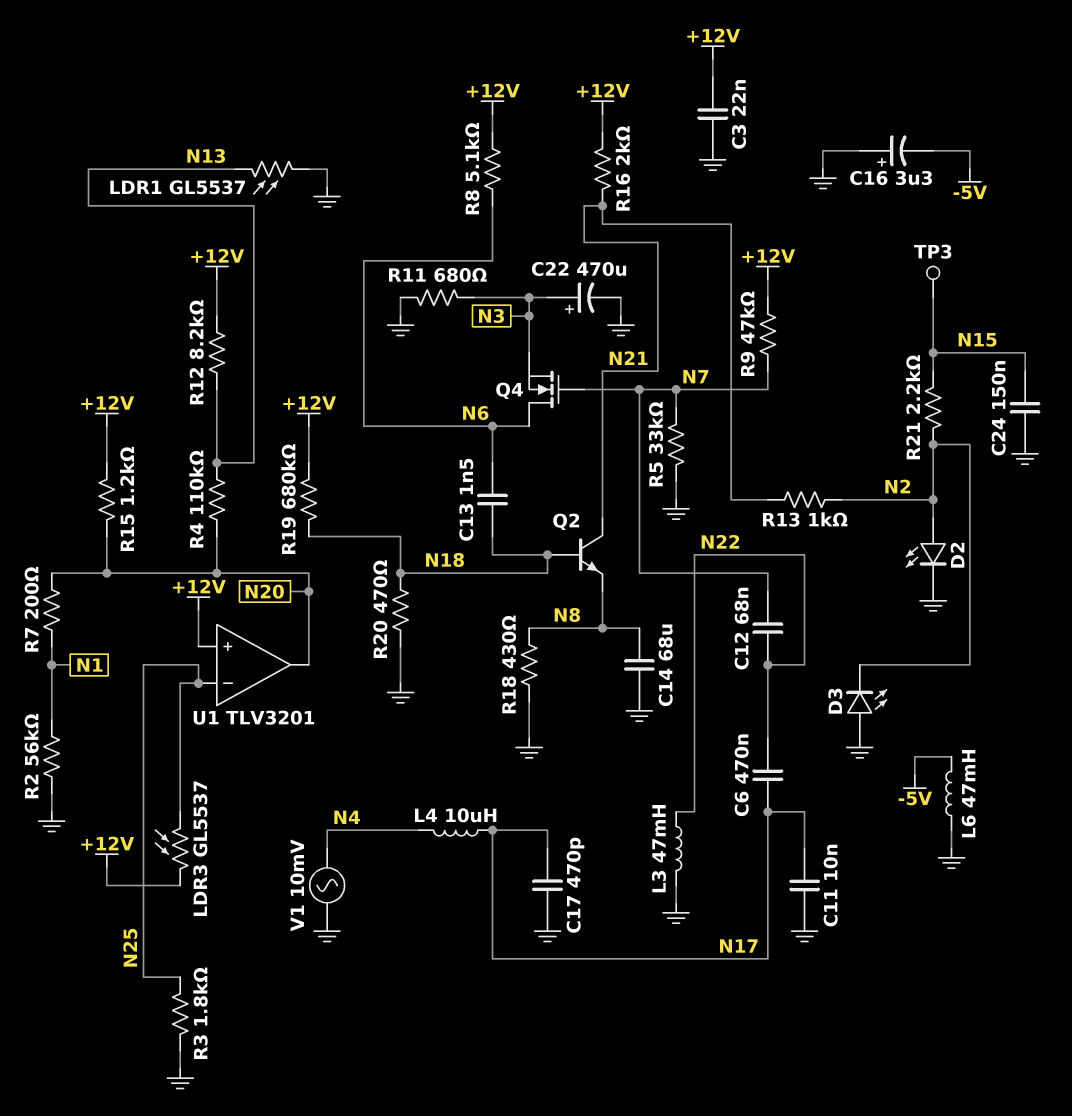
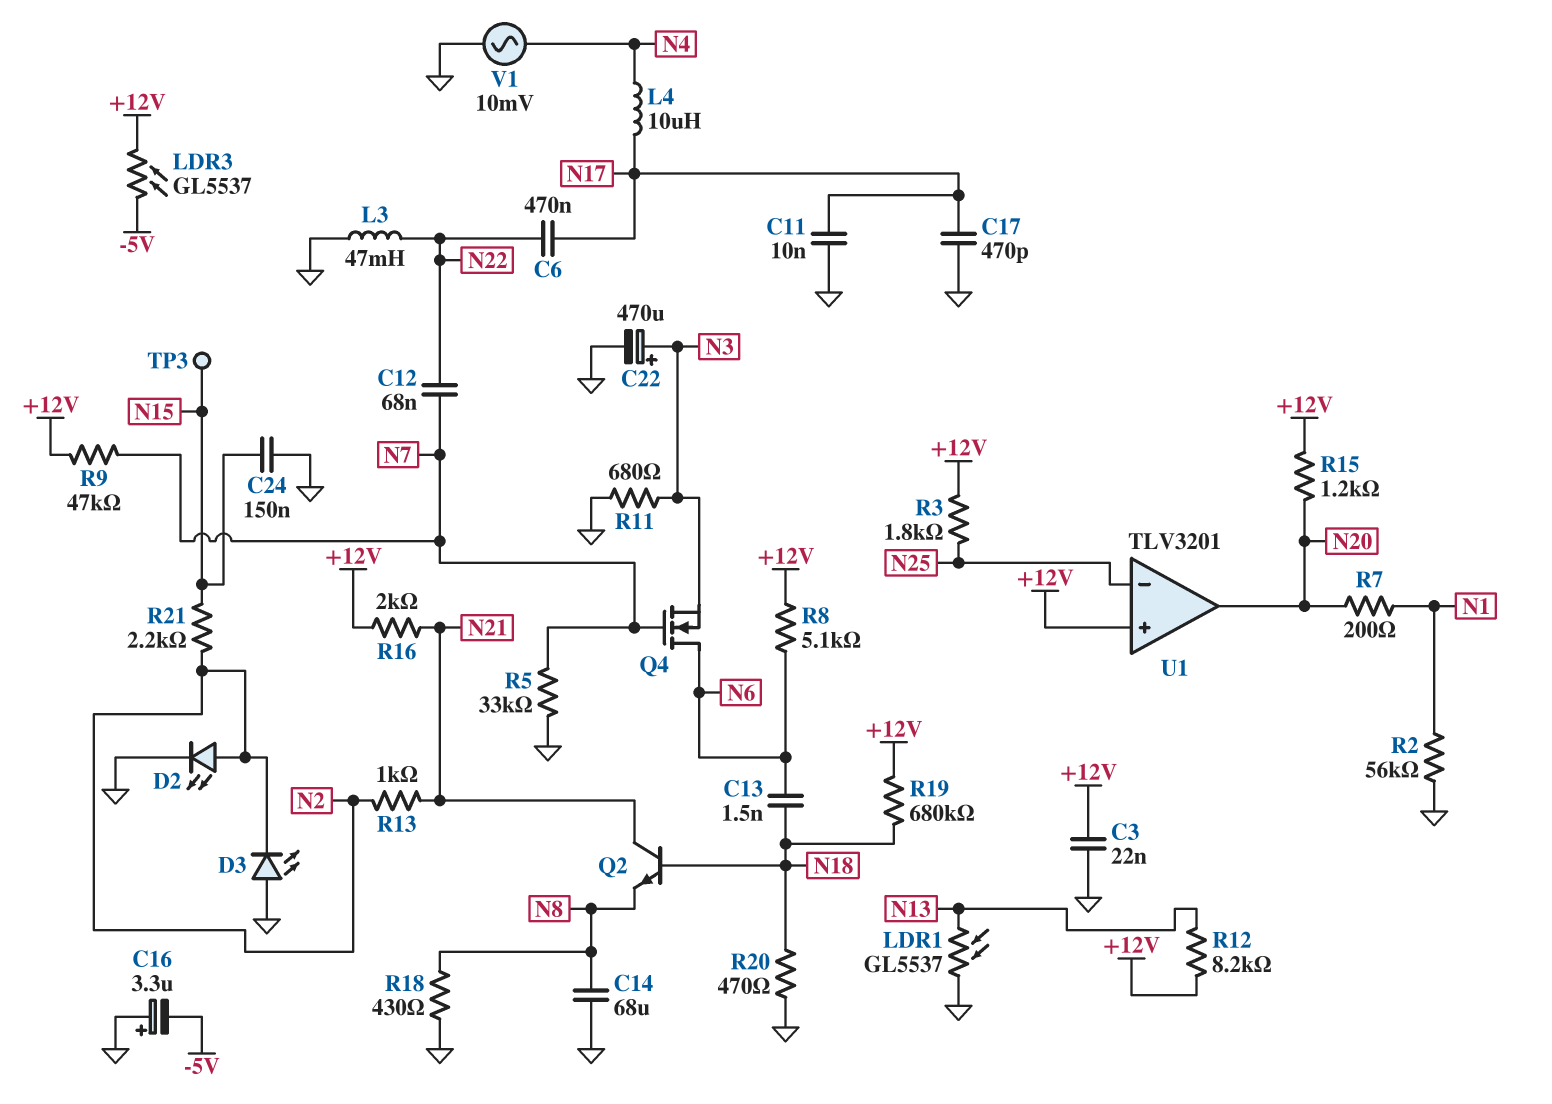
L6: 47mH (-5V, GND) -> none
LDR3: GL5537 (+12V, N25) -> GL5537 (+12V, -5V)
R3: 1.8k (GND, N25) -> 1.8k (+12V, N25)
R4: 110k (N13, N20) -> none

